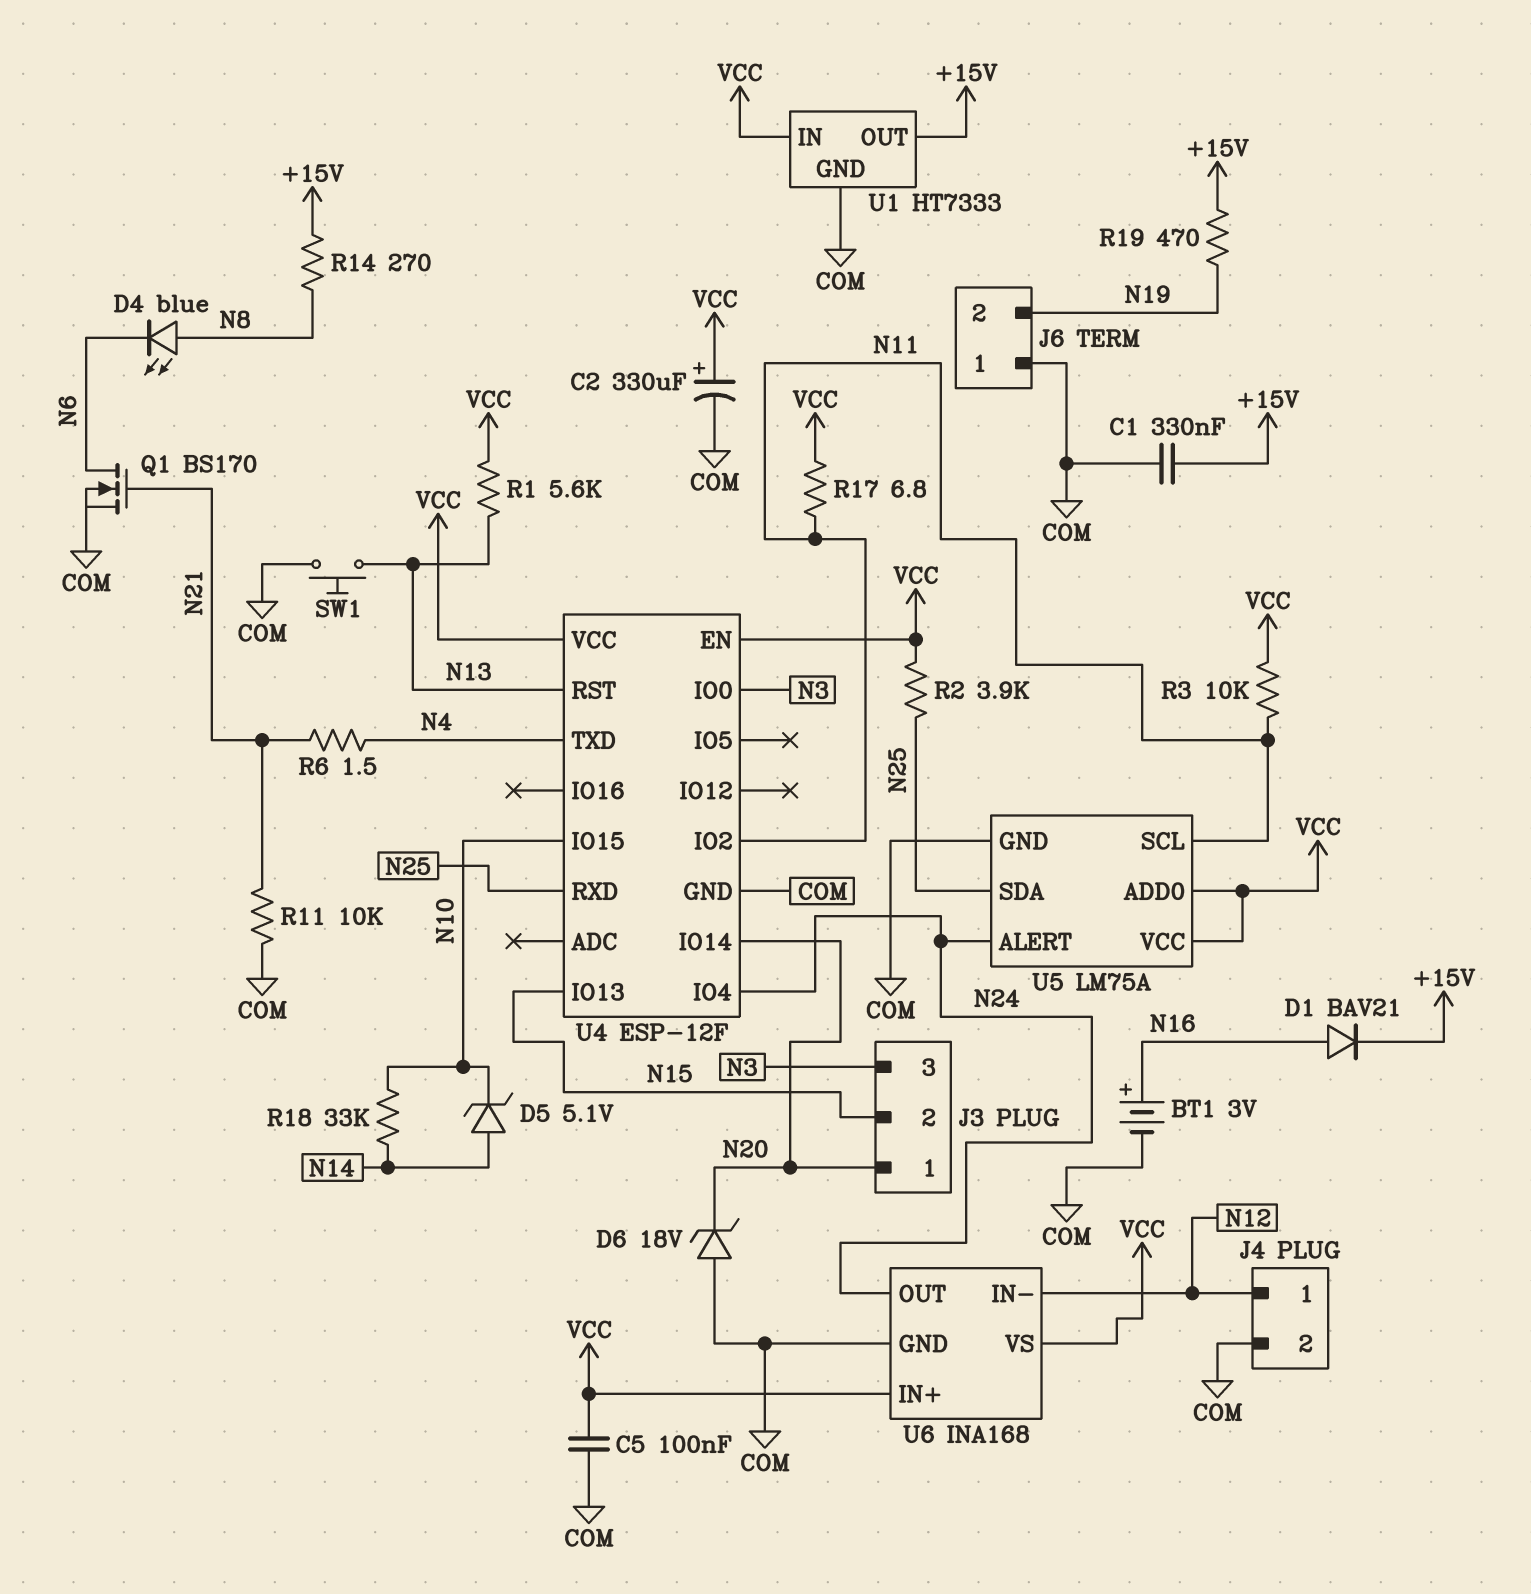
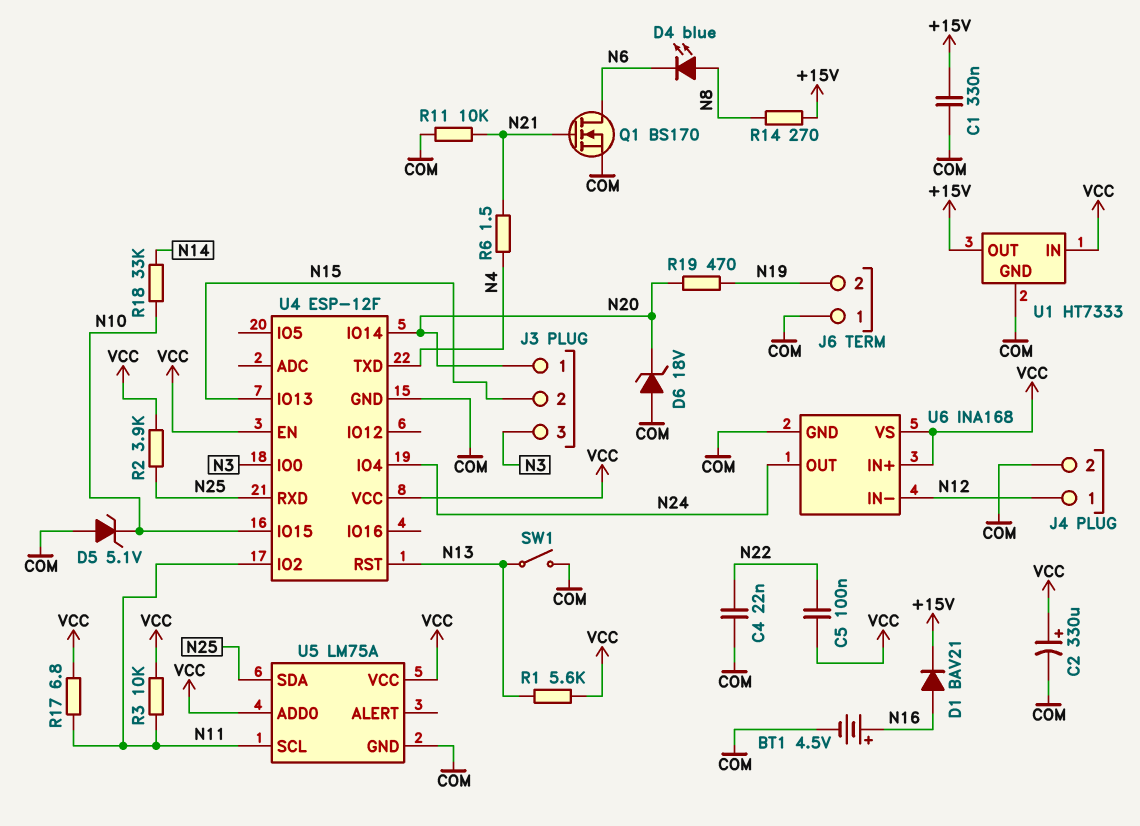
BT1: 3V (plus N16, minus COM) -> 4.5V (plus N16, minus COM)
C4: none -> 22nF (COM, N22)
C5: 100nF (COM, VCC) -> 100nF (N22, VCC)
D5: zener 5.1V (A N14, K N10) -> zener 5.1V (A COM, K N10)
R19: 470 (+15V, N19) -> 470 (N19, N20)
SW1: button (COM, N13) -> switch (COM, N13)
U5 pin ALERT: N24 -> none

